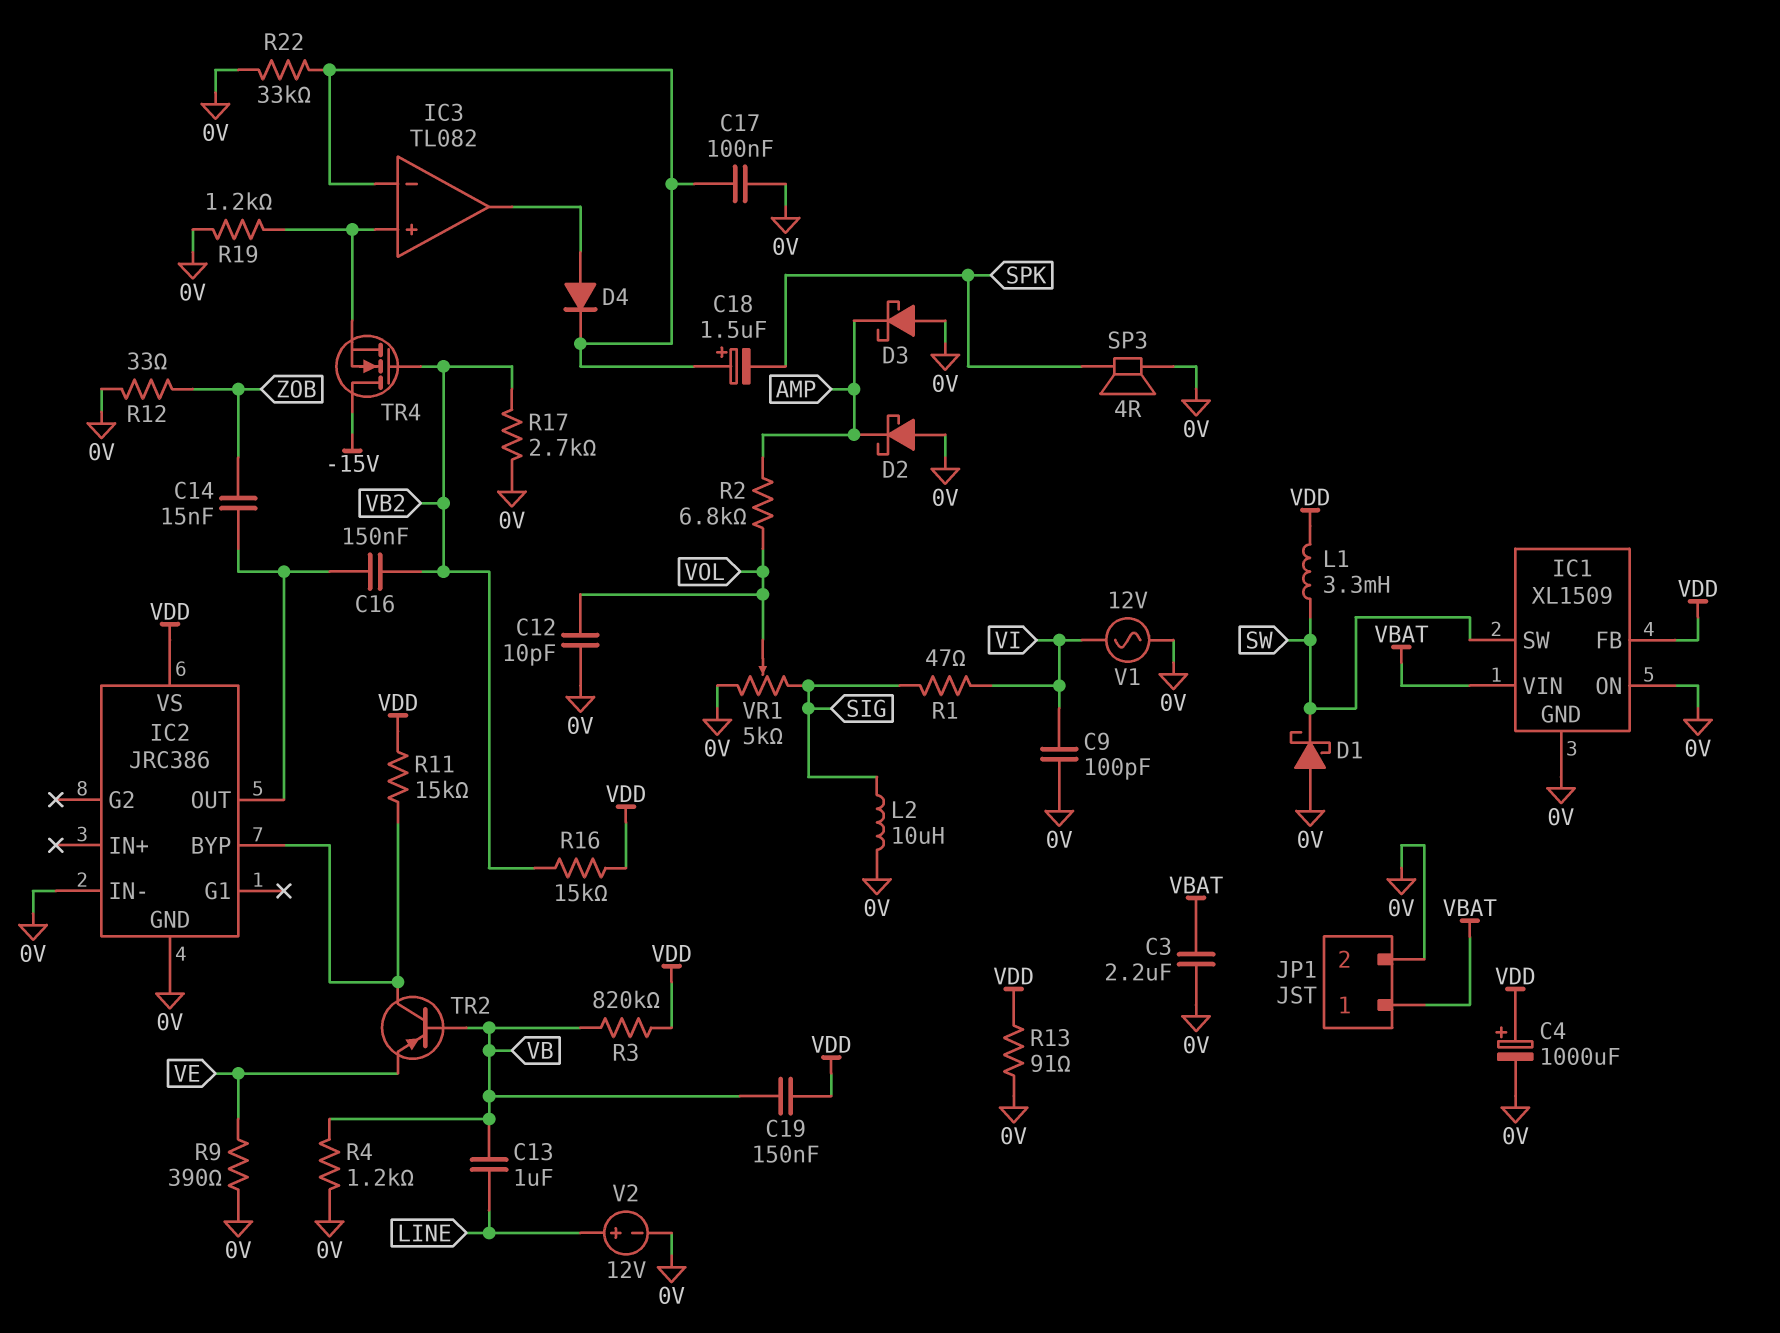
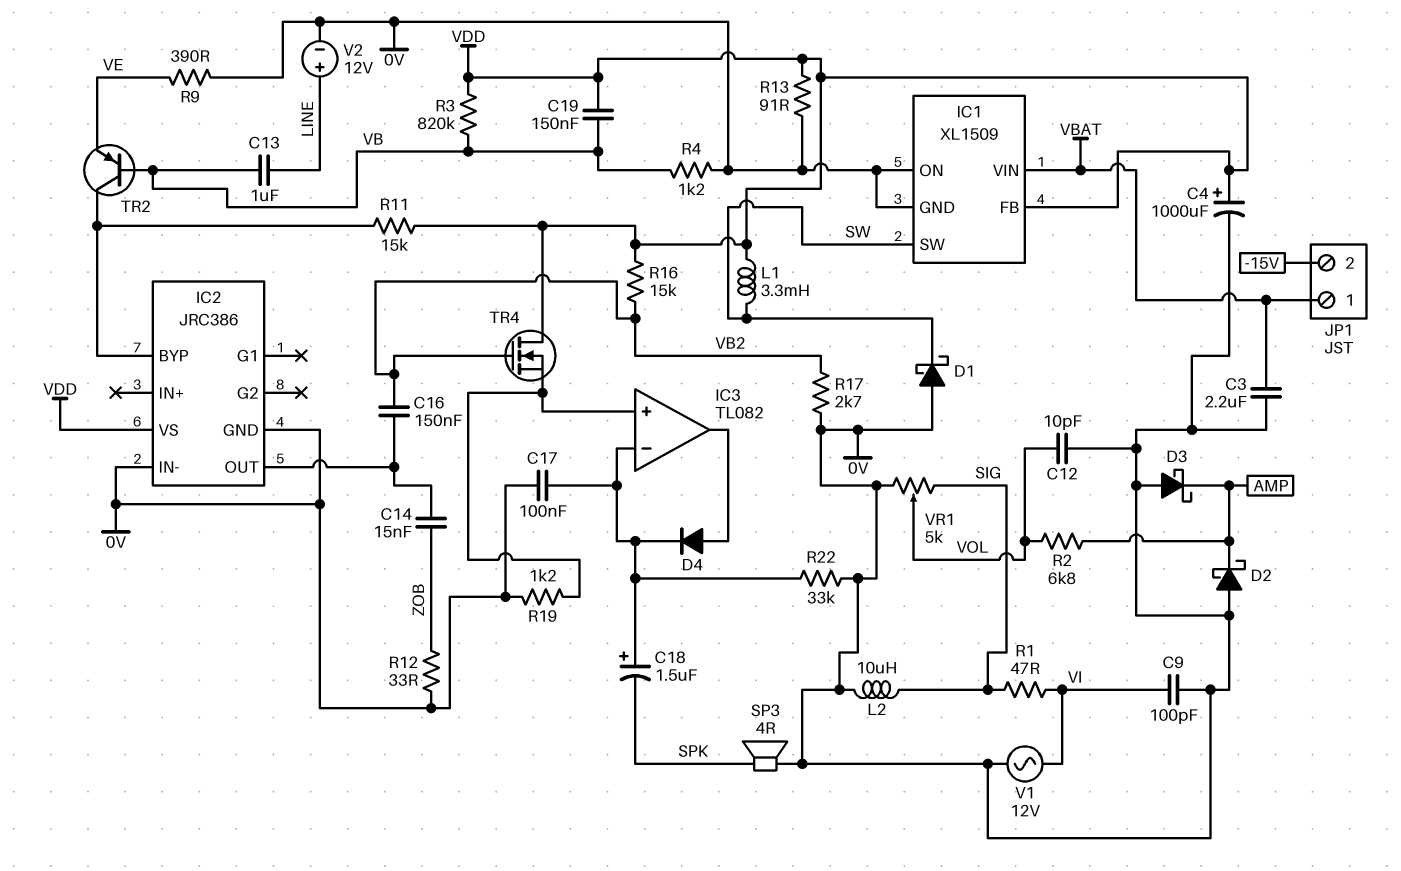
JP1 pin 2: 0V -> -15V
TR4: NMOS (G VB2, D -15V, S IC3/in+) -> NMOS (G VB2, D VDD, S IC3/in+)

